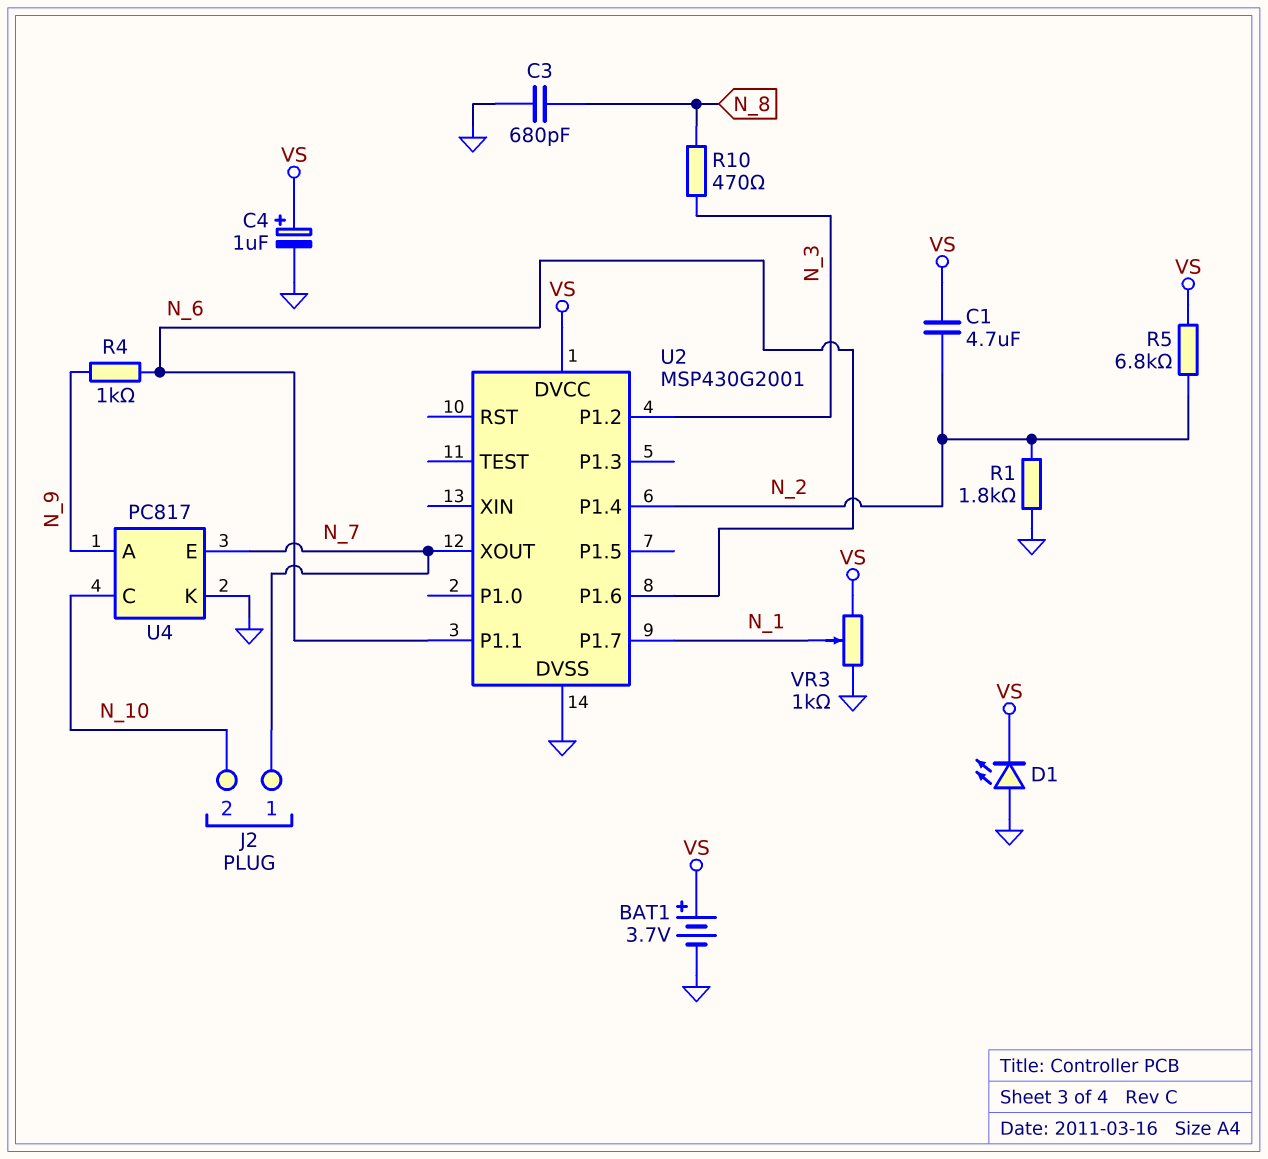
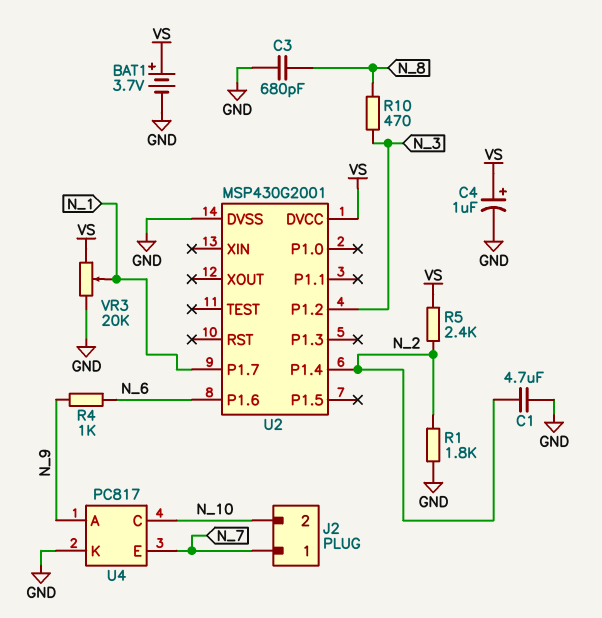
C1: 4.7uF (N_2, VS) -> 4.7uF (GND, N_2)
D1: LED (A GND, K VS) -> none
R5: 6.8k (N_2, VS) -> 2.4k (N_2, VS)
U2 pin P1.1: N_6 -> none
U2 pin XOUT: N_7 -> none
VR3: 1k (GND, VS, wiper N_1) -> 20k (GND, VS, wiper N_1)

